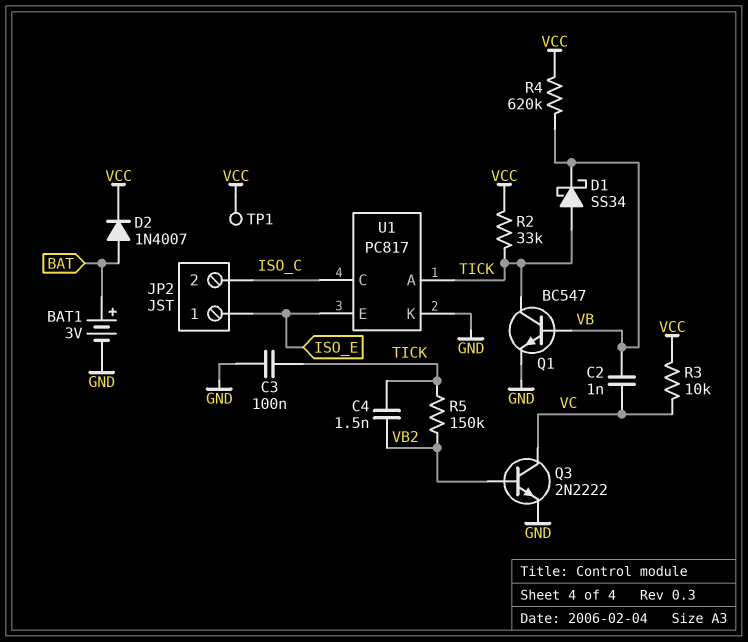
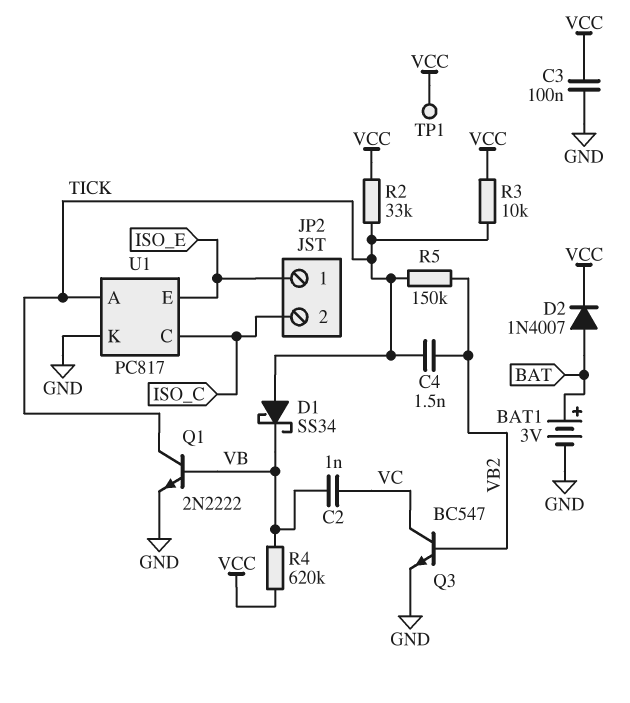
C3: 100nF (GND, TICK) -> 100nF (GND, VCC)
Q1: NPN BC547 (B VB, C TICK, E GND) -> NPN 2N2222 (B VB, C TICK, E GND)
Q3: NPN 2N2222 (B VB2, C VC, E GND) -> NPN BC547 (B VB2, C VC, E GND)
R3: 10k (VC, VCC) -> 10k (TICK, VCC)

